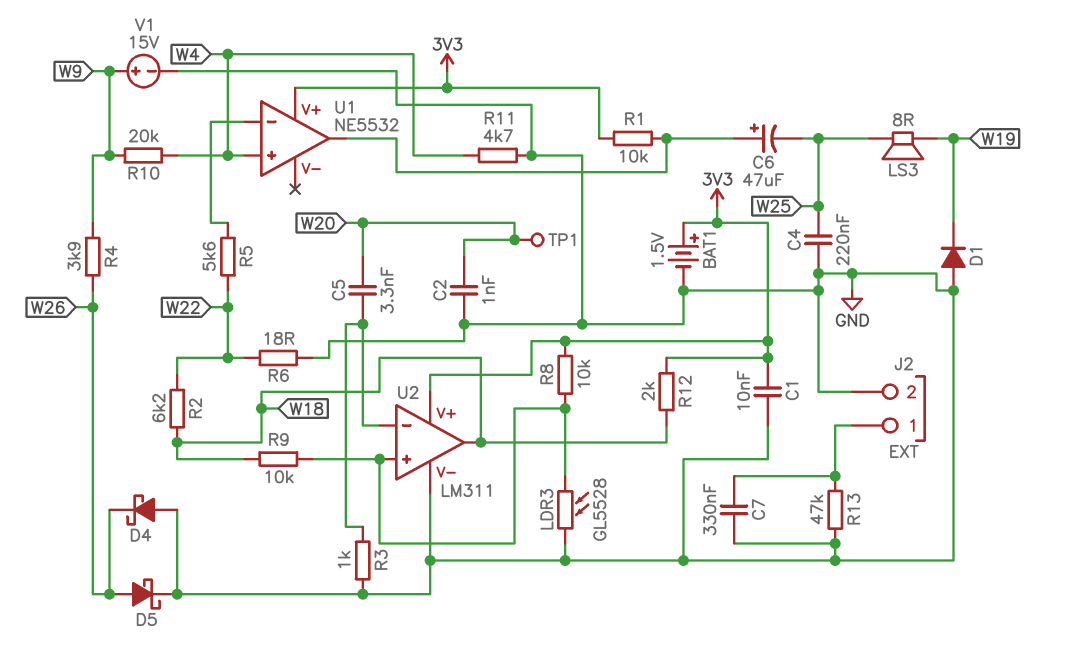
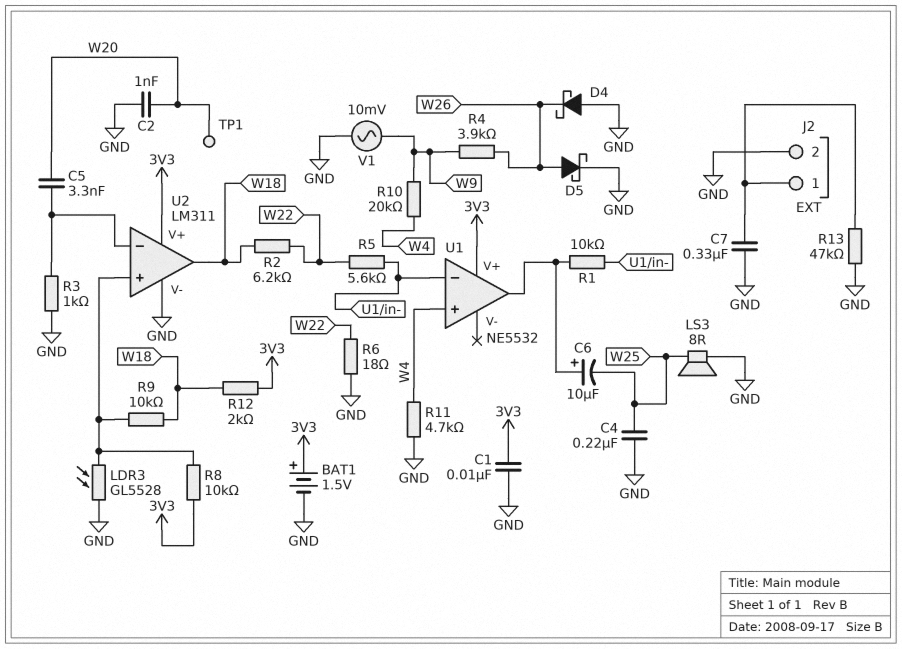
C6: 47uF (plus U1/out, minus W25) -> 10uF (plus U1/out, minus W25)
D1: diode (A GND, K W19) -> none
LS3: speaker 8R (W19, W25) -> speaker 8R (GND, W25)
R1: 10k (3V3, U1/out) -> 10k (U1/in-, U1/out)
V1: 15V (plus W9, minus GND) -> AC 10mV (GND, W9)

